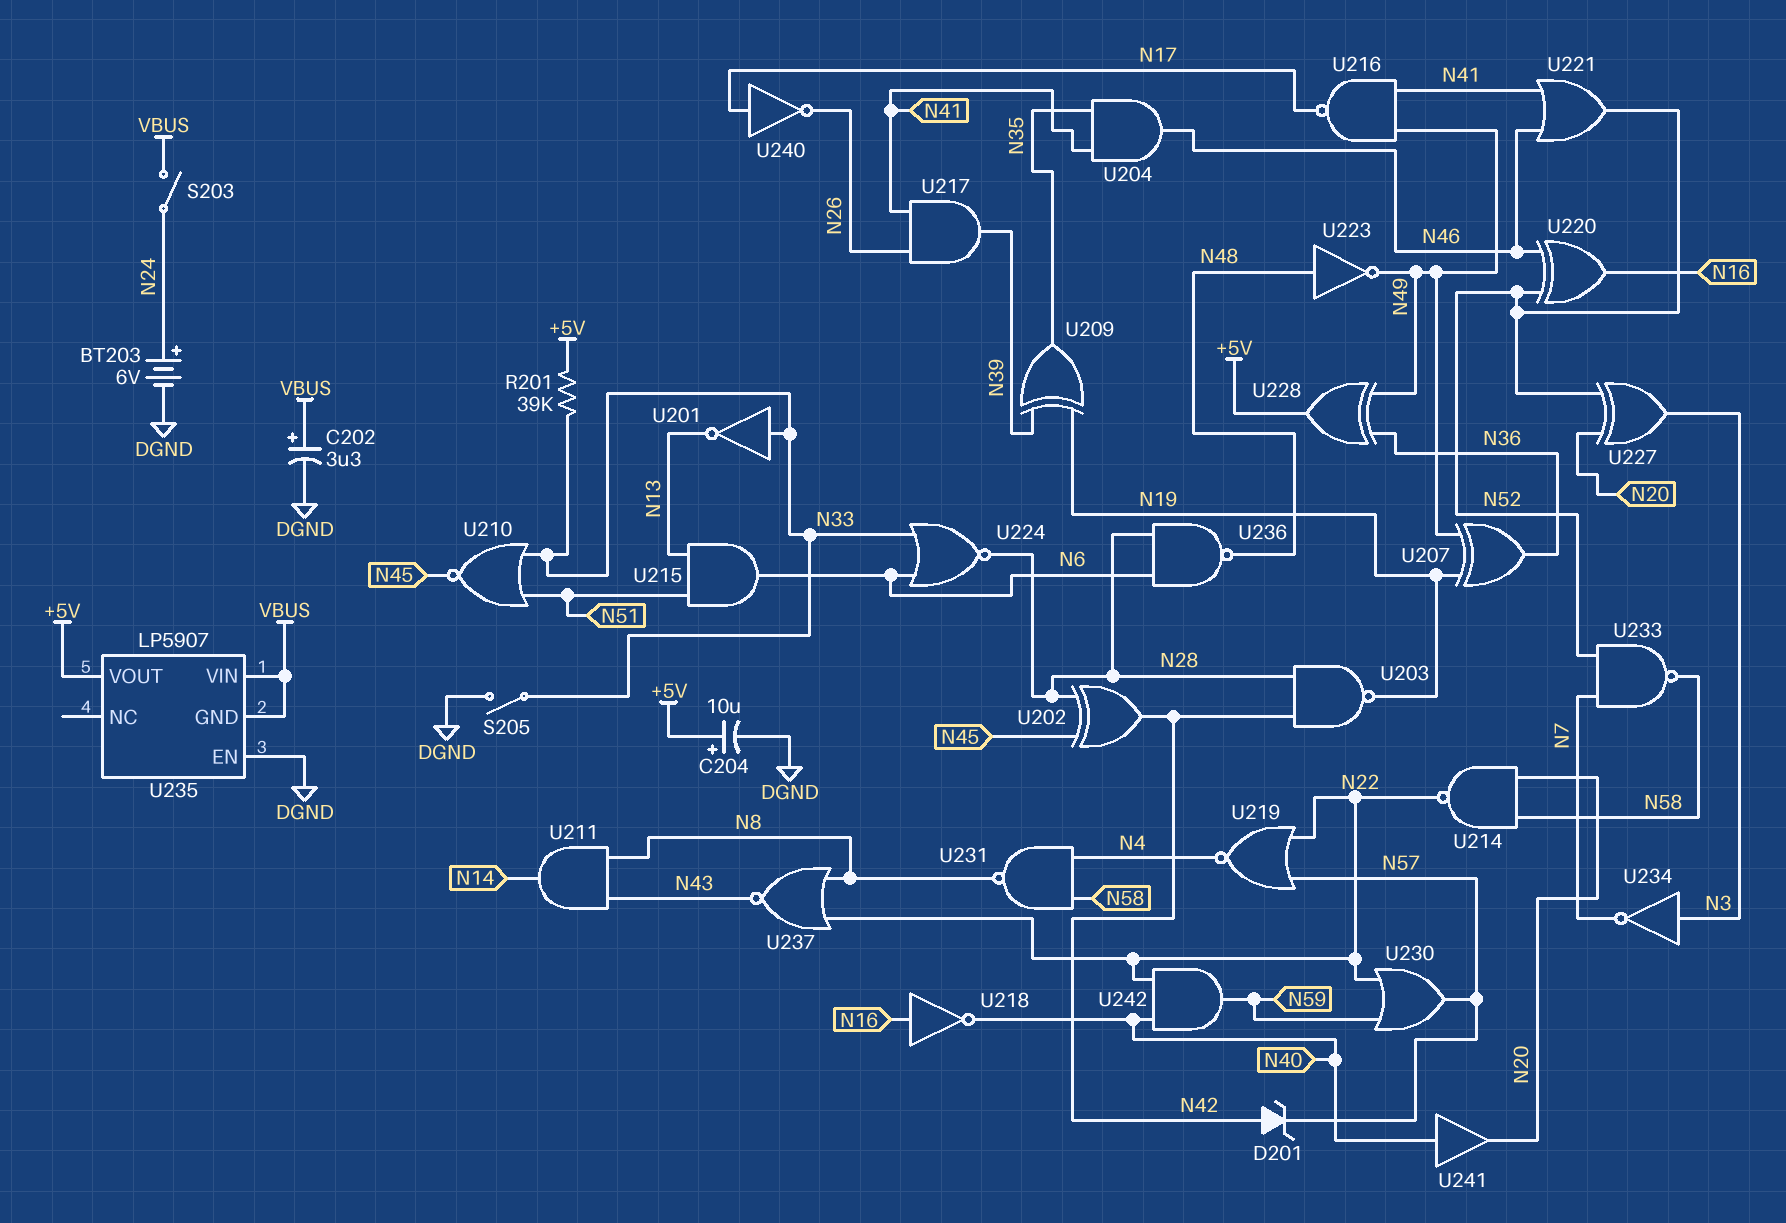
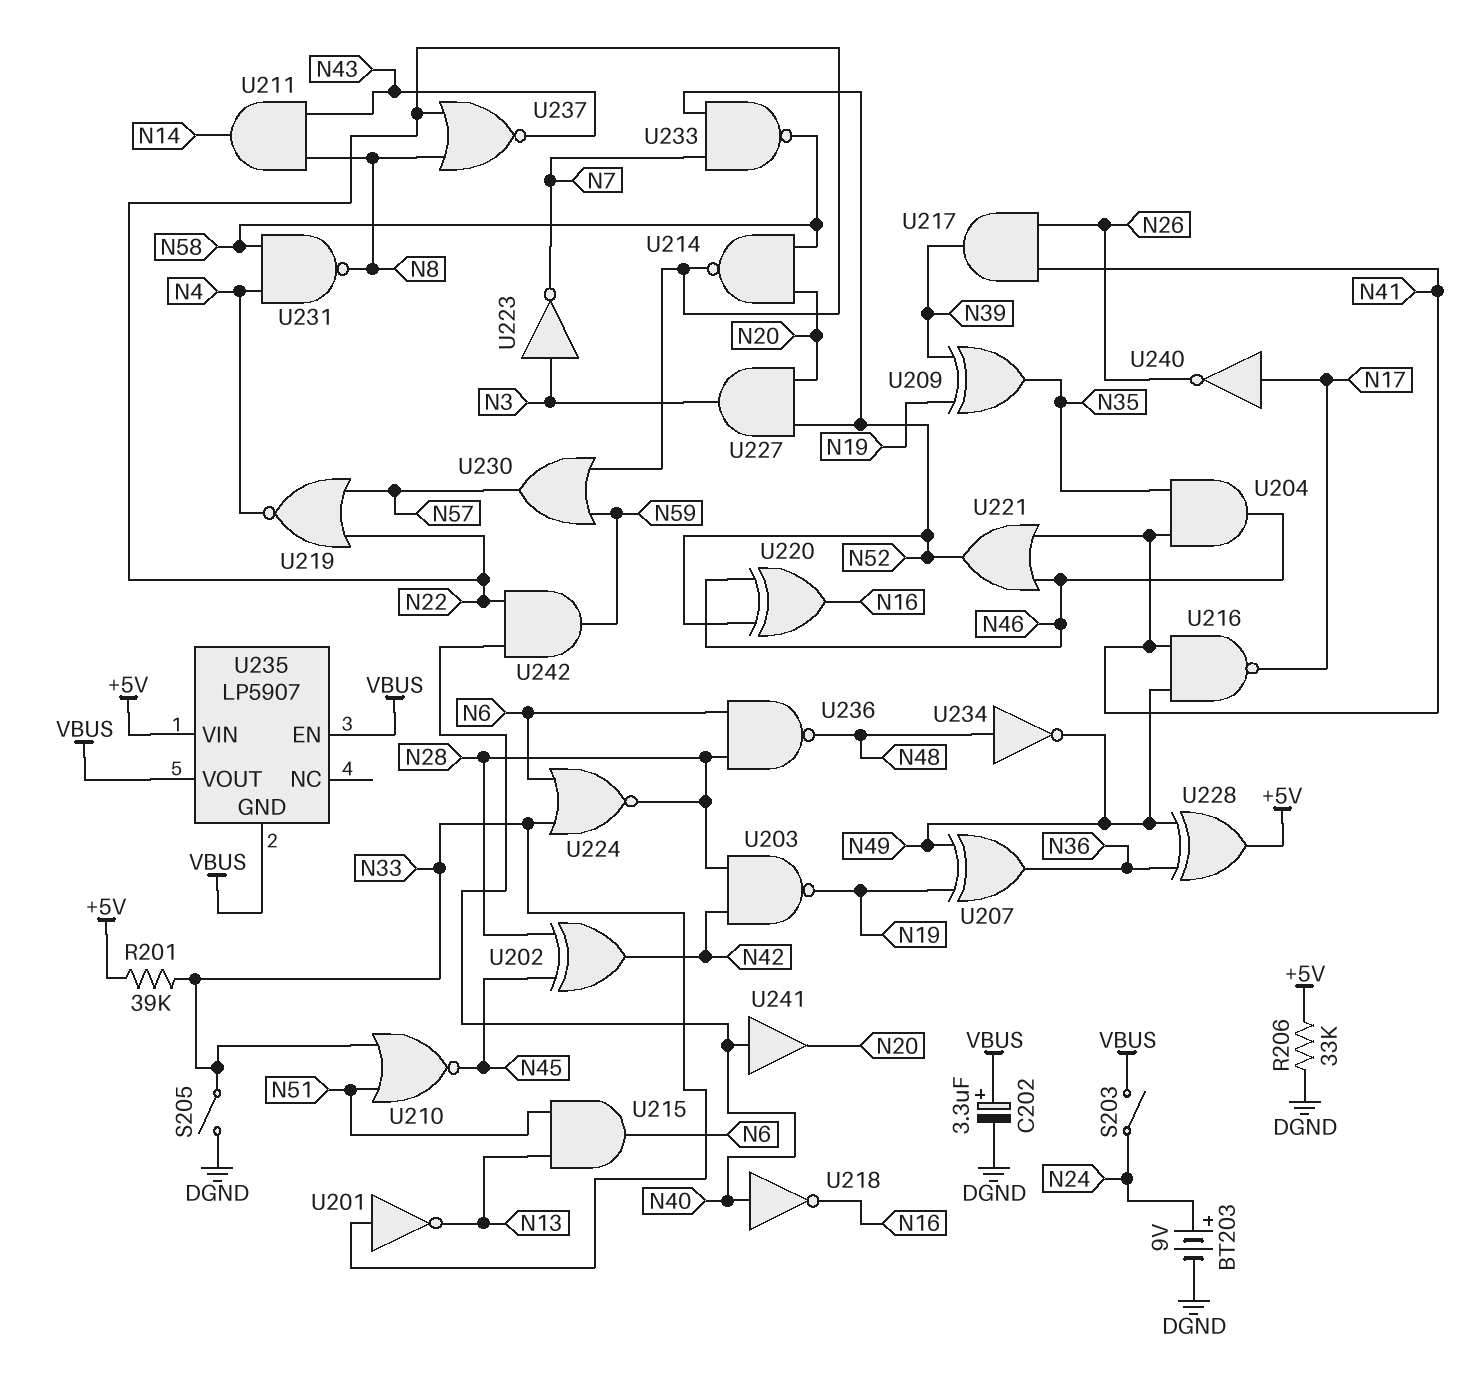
BT203: 6V (plus N24, minus DGND) -> 9V (plus N24, minus DGND)
C204: 10uF (plus +5V, minus DGND) -> none
D201: zener (A N42, K N57) -> none
R206: none -> 33k (+5V, DGND)
U218: NOT (in N16, out N40) -> NOT (in N40, out N16)
U223: NOT (in N48, out N49) -> NOT (in N3, out N7)
U227: XOR (in N20, in N52, out N3) -> AND (in N20, in N52, out N3)
U234: NOT (in N3, out N7) -> NOT (in N48, out N49)
U235 pin EN: DGND -> VBUS
U235 pin VIN: VBUS -> +5V
U235 pin VOUT: +5V -> VBUS

